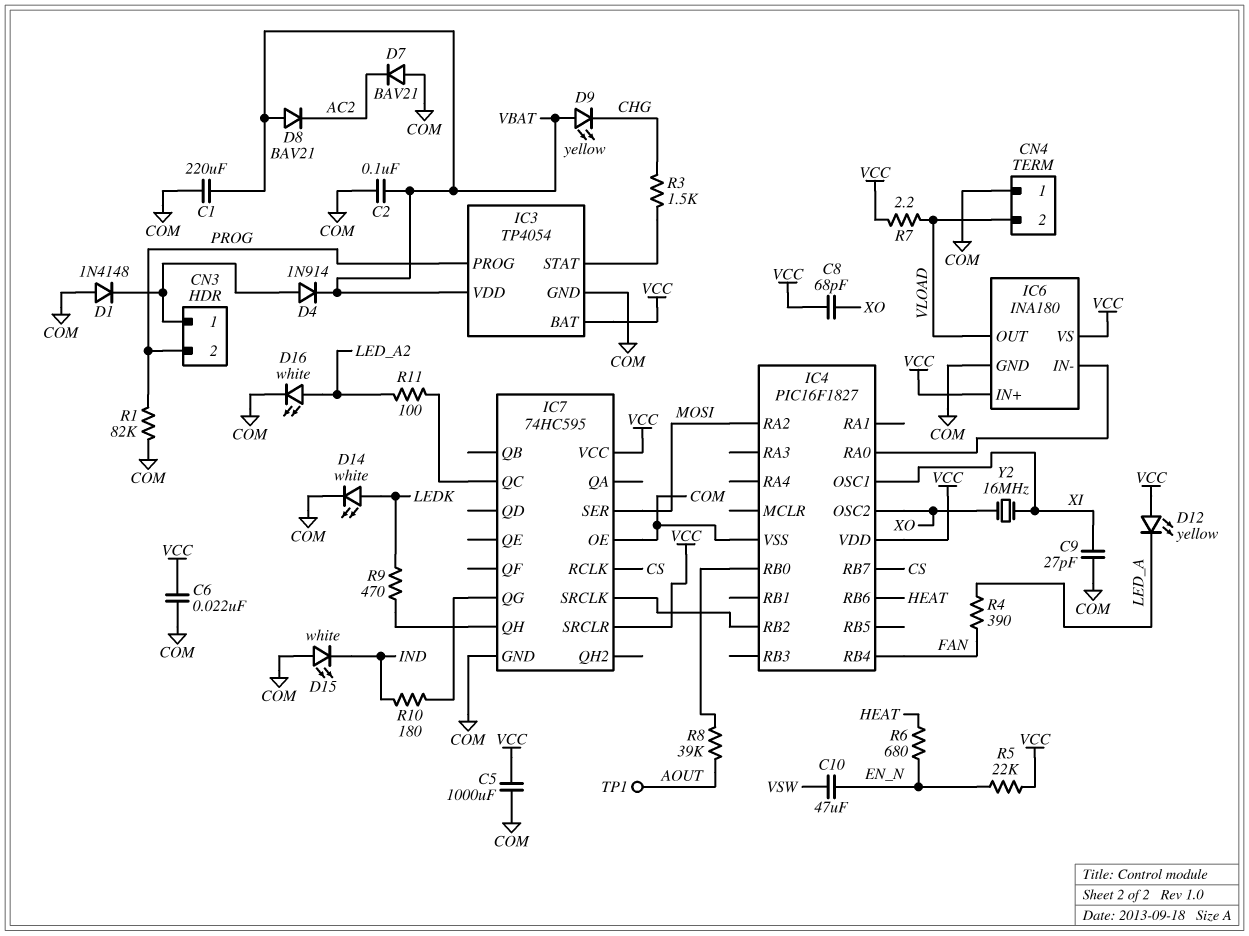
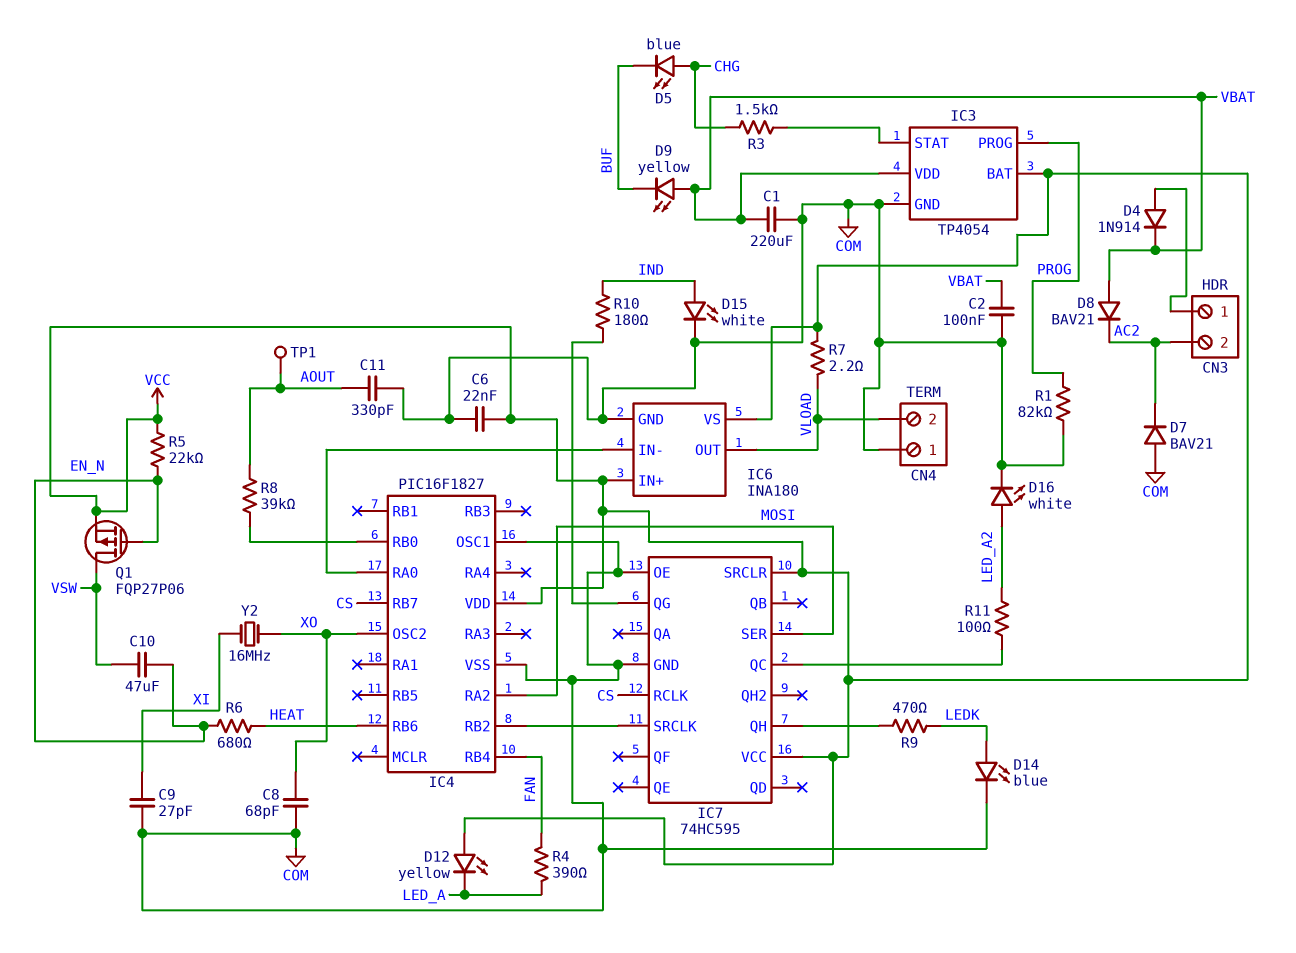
C5: 1000uF (COM, VCC) -> none
C8: 68pF (VCC, XO) -> 68pF (COM, XO)
C11: none -> 330pF (AOUT, COM)
CN3 pin 2: PROG -> AC2
D1: diode 1N4148 (A COM, K CN3/1) -> none
D5: none -> LED blue (A CHG, K BUF)
D9: LED yellow (A VBAT, K CHG) -> LED yellow (A VBAT, K BUF)
D14: LED white (A LEDK, K COM) -> LED blue (A LEDK, K COM)
D15: LED white (A COM, K IND) -> LED white (A IND, K COM)
IC4 pin OSC1: XI -> COM
Q1: none -> PMOS FQP27P06 (G EN_N, D VSW, S VCC)

